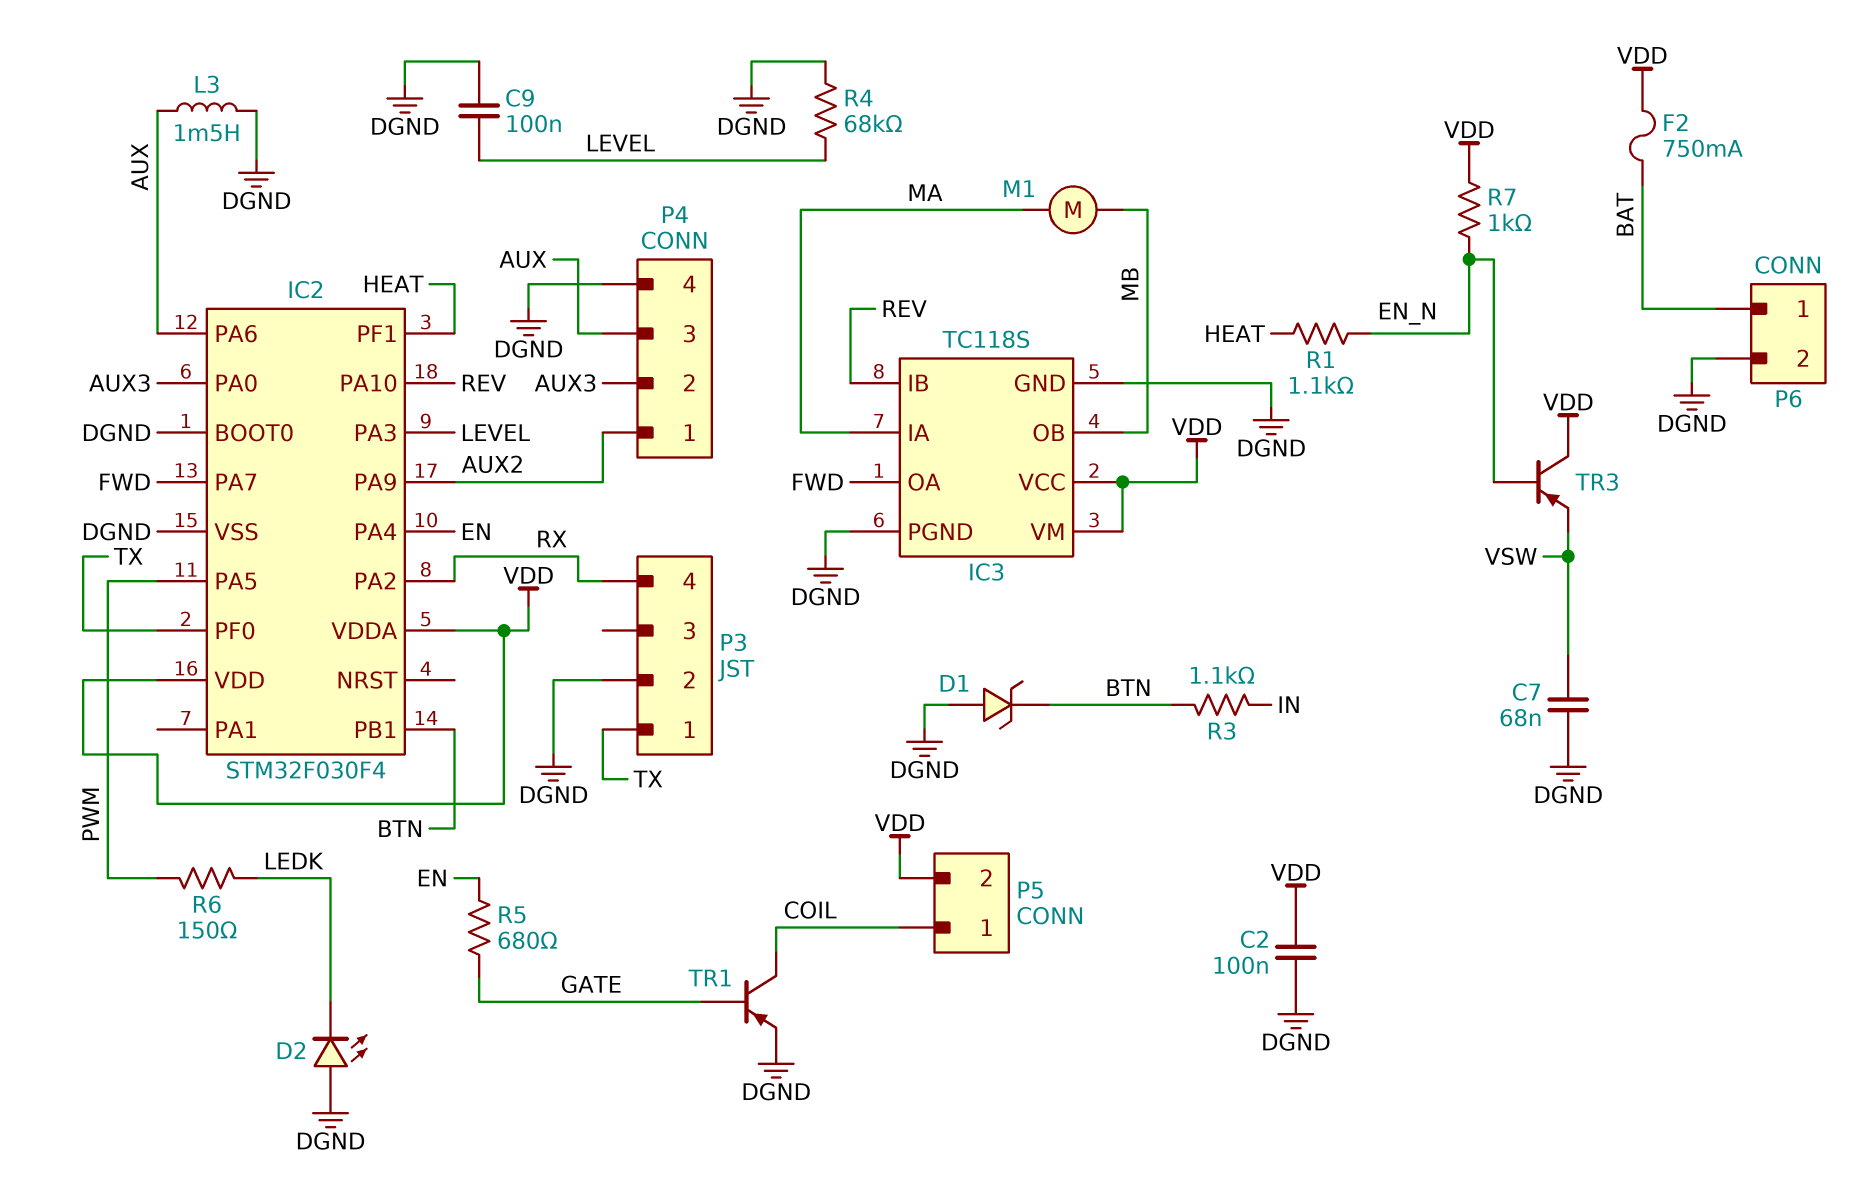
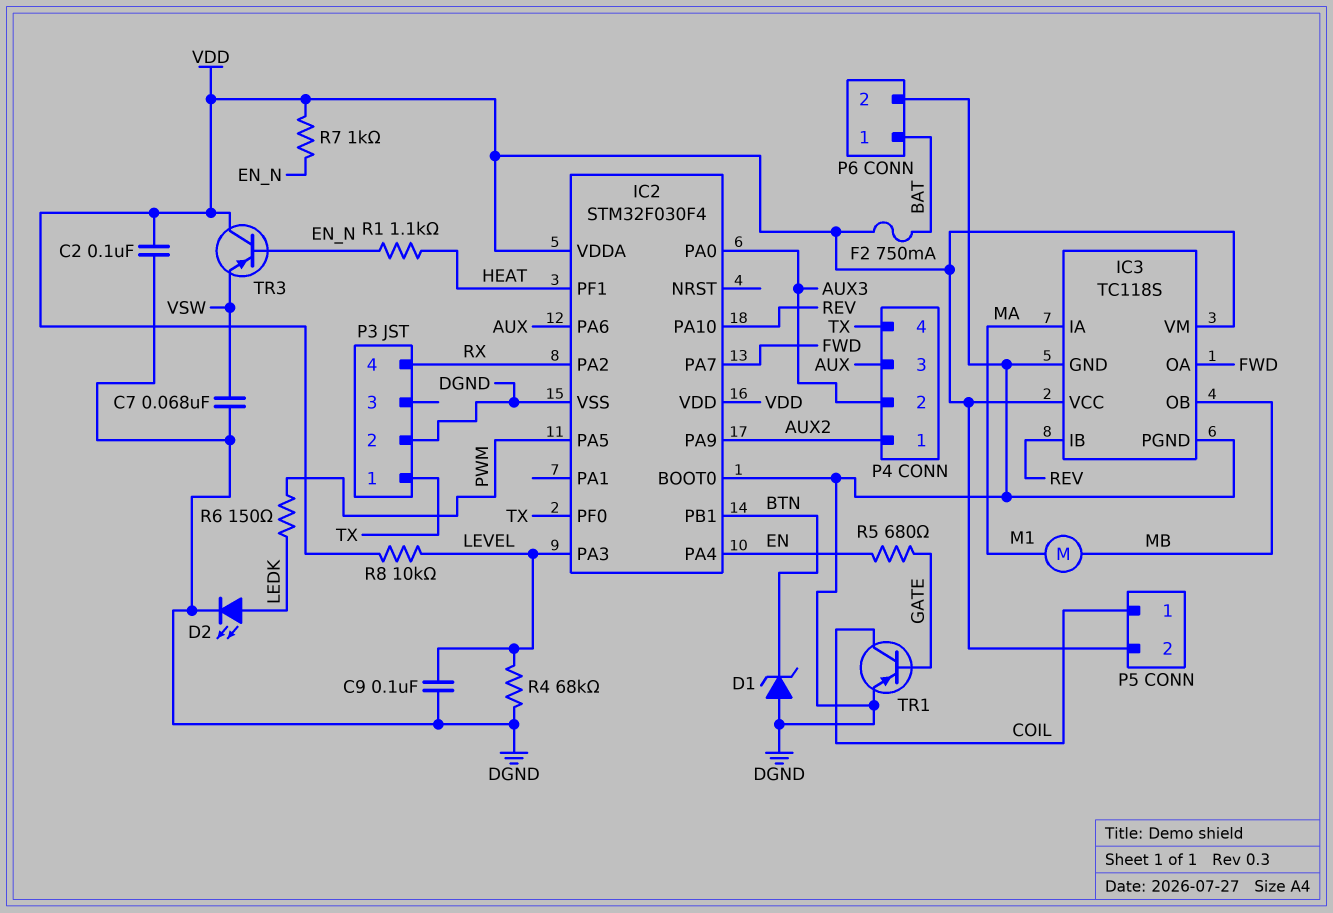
D2: LED (A DGND, K LEDK) -> LED (A LEDK, K DGND)
L3: 1.5mH (AUX, DGND) -> none
P4 pin 4: DGND -> TX
R3: 1.1k (BTN, IN) -> none
R8: none -> 10k (LEVEL, VDD)

